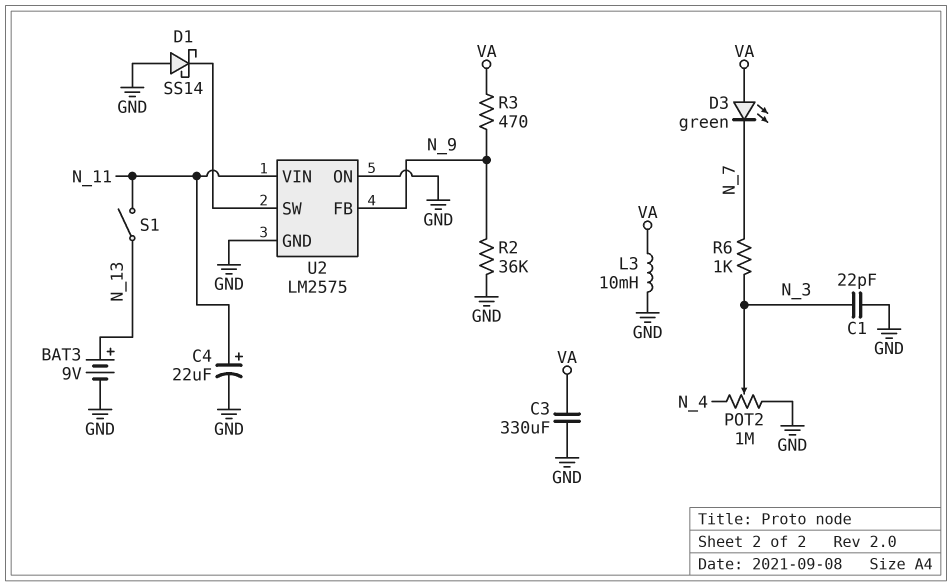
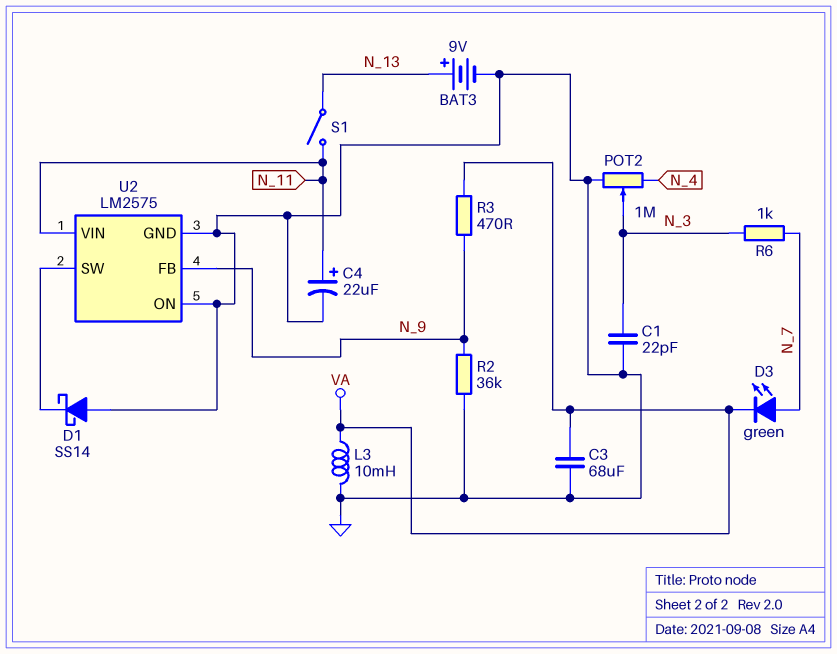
C3: 330uF (GND, VA) -> 68uF (GND, VA)
D3: LED green (A VA, K N_7) -> LED green (A N_7, K VA)

